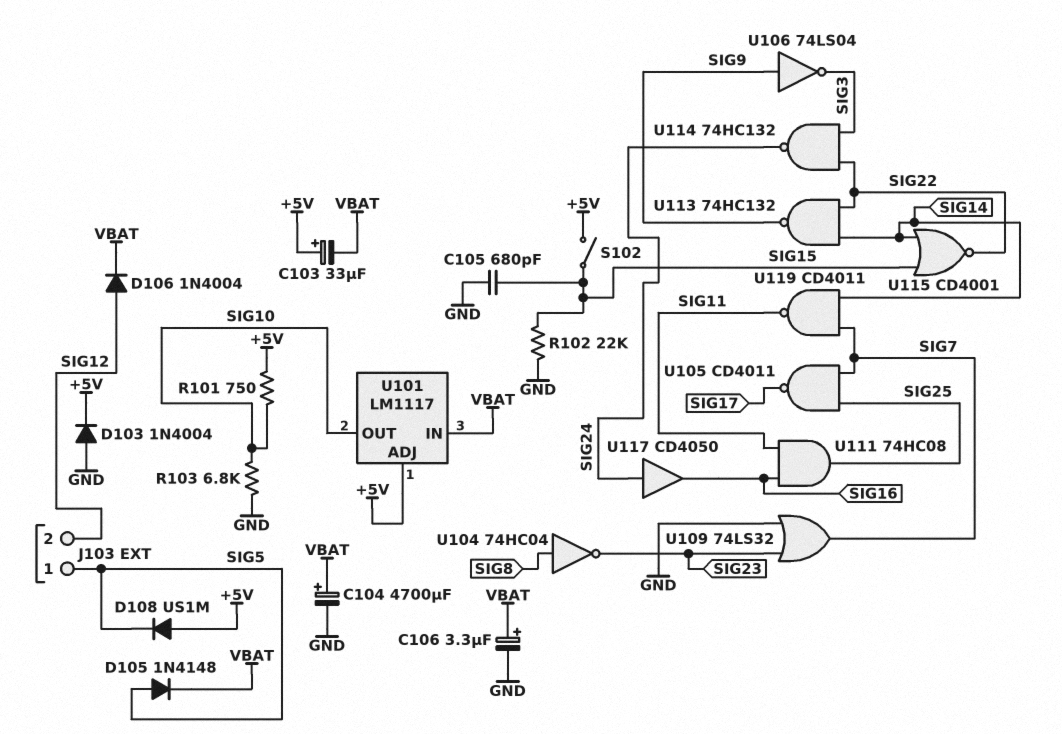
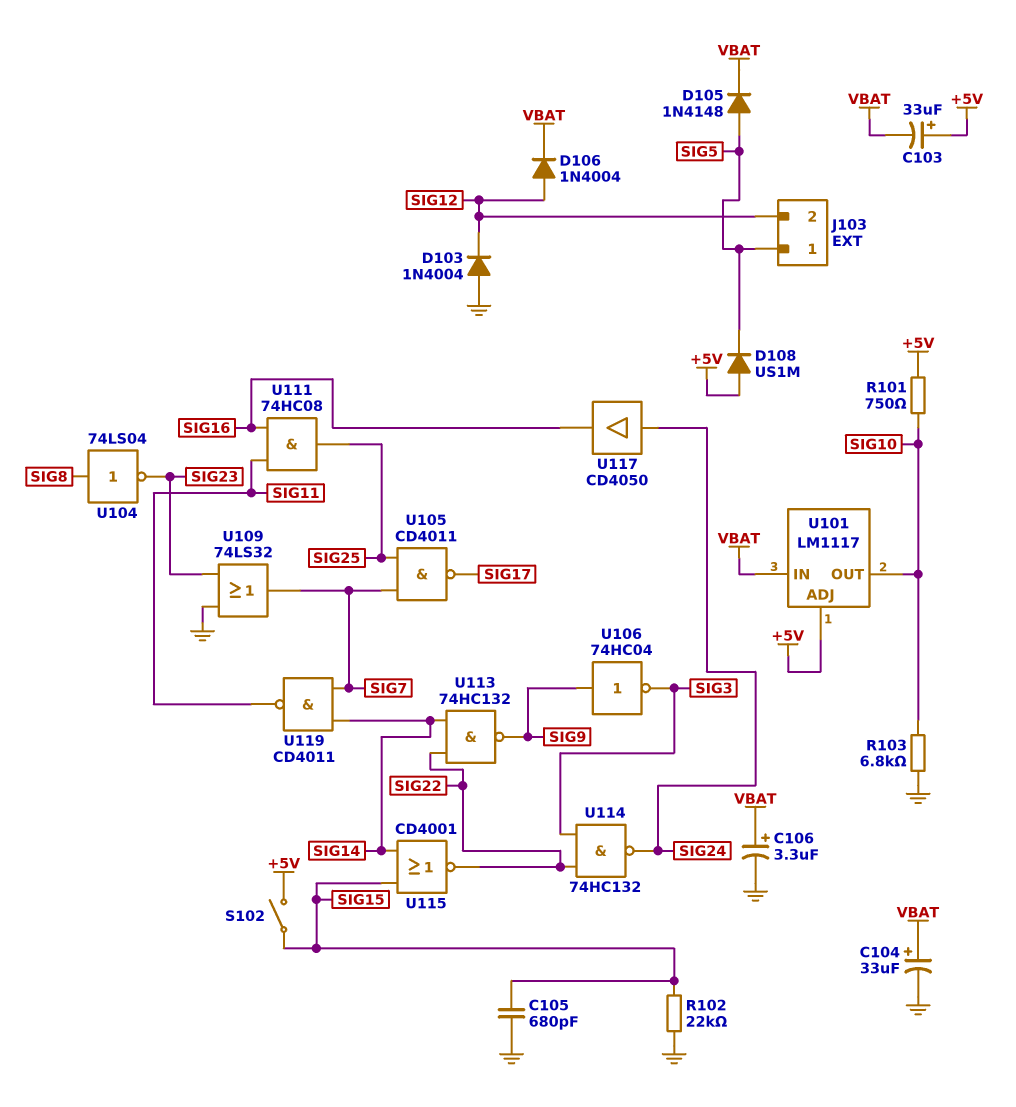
C104: 4700uF (plus VBAT, minus GND) -> 33uF (plus VBAT, minus GND)
D103: diode 1N4004 (A GND, K +5V) -> diode 1N4004 (A GND, K SIG12)
U104: NOT 74HC04 (in SIG8, out SIG23) -> NOT 74LS04 (in SIG8, out SIG23)
U106: NOT 74LS04 (in SIG9, out SIG3) -> NOT 74HC04 (in SIG9, out SIG3)

